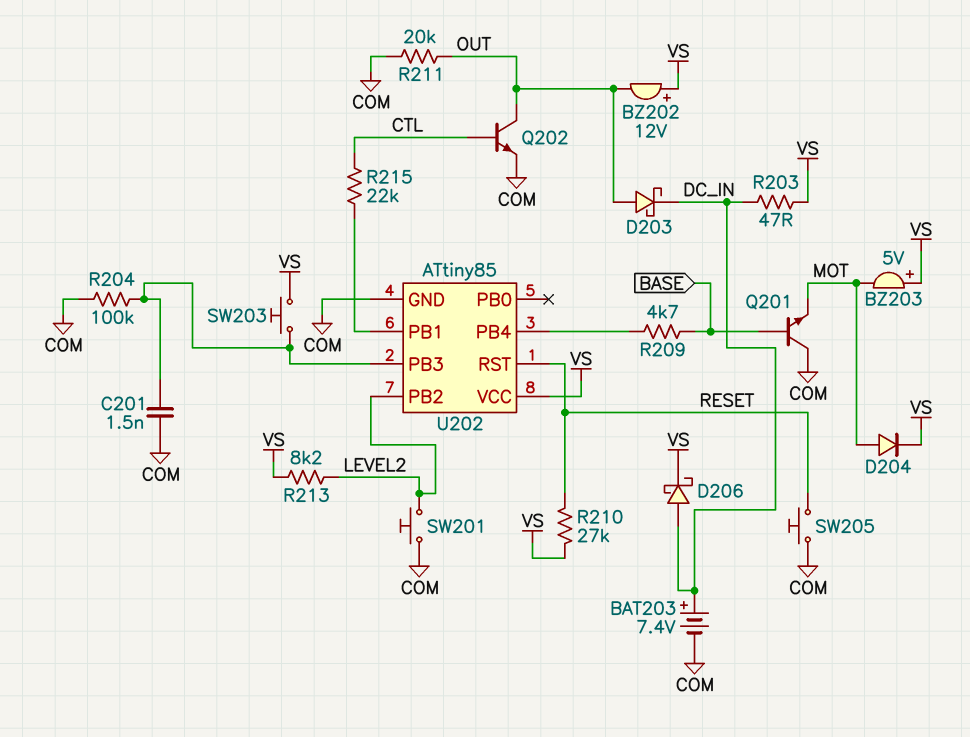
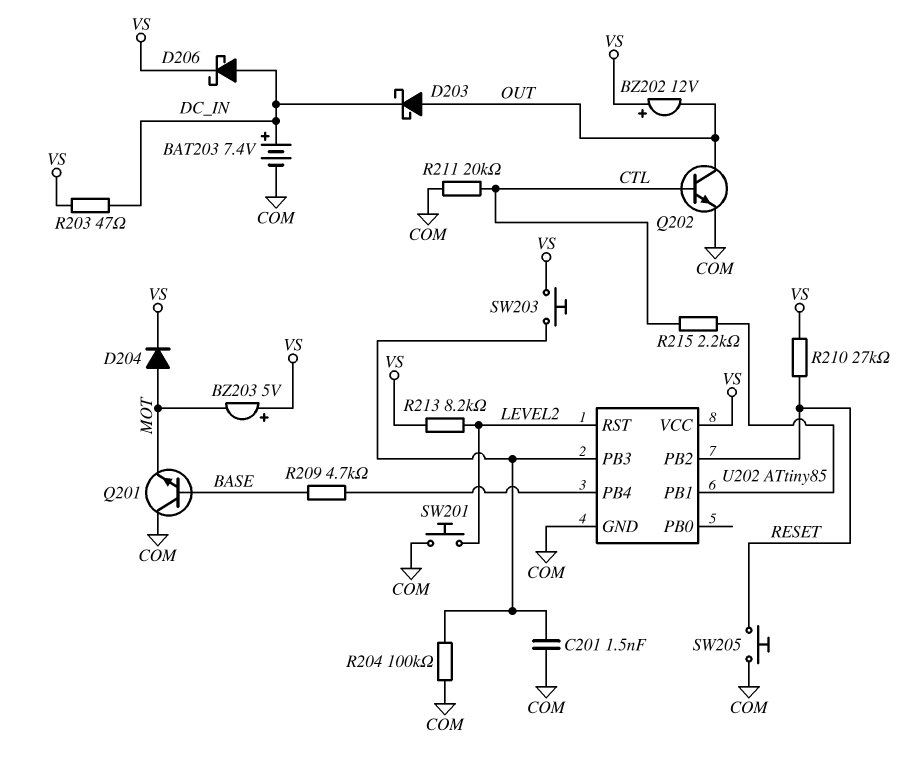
R211: 20k (COM, OUT) -> 20k (COM, CTL)
R215: 22k (CTL, U202/PB1) -> 2.2k (CTL, U202/PB1)
U202 pin PB2: LEVEL2 -> RESET
U202 pin RST: RESET -> LEVEL2

